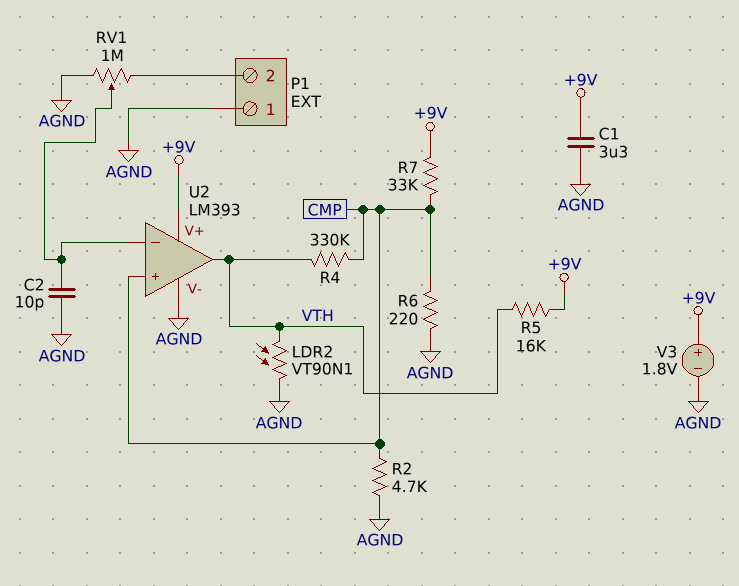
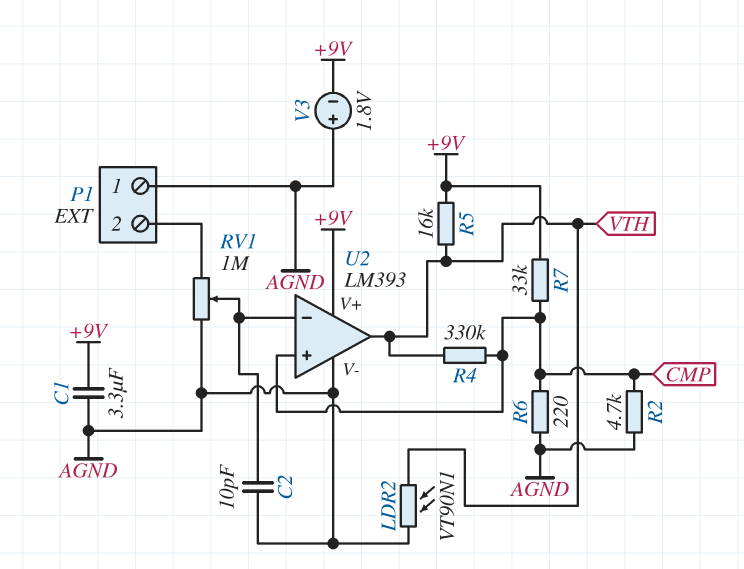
V3: 1.8V (plus +9V, minus AGND) -> 1.8V (plus AGND, minus +9V)

